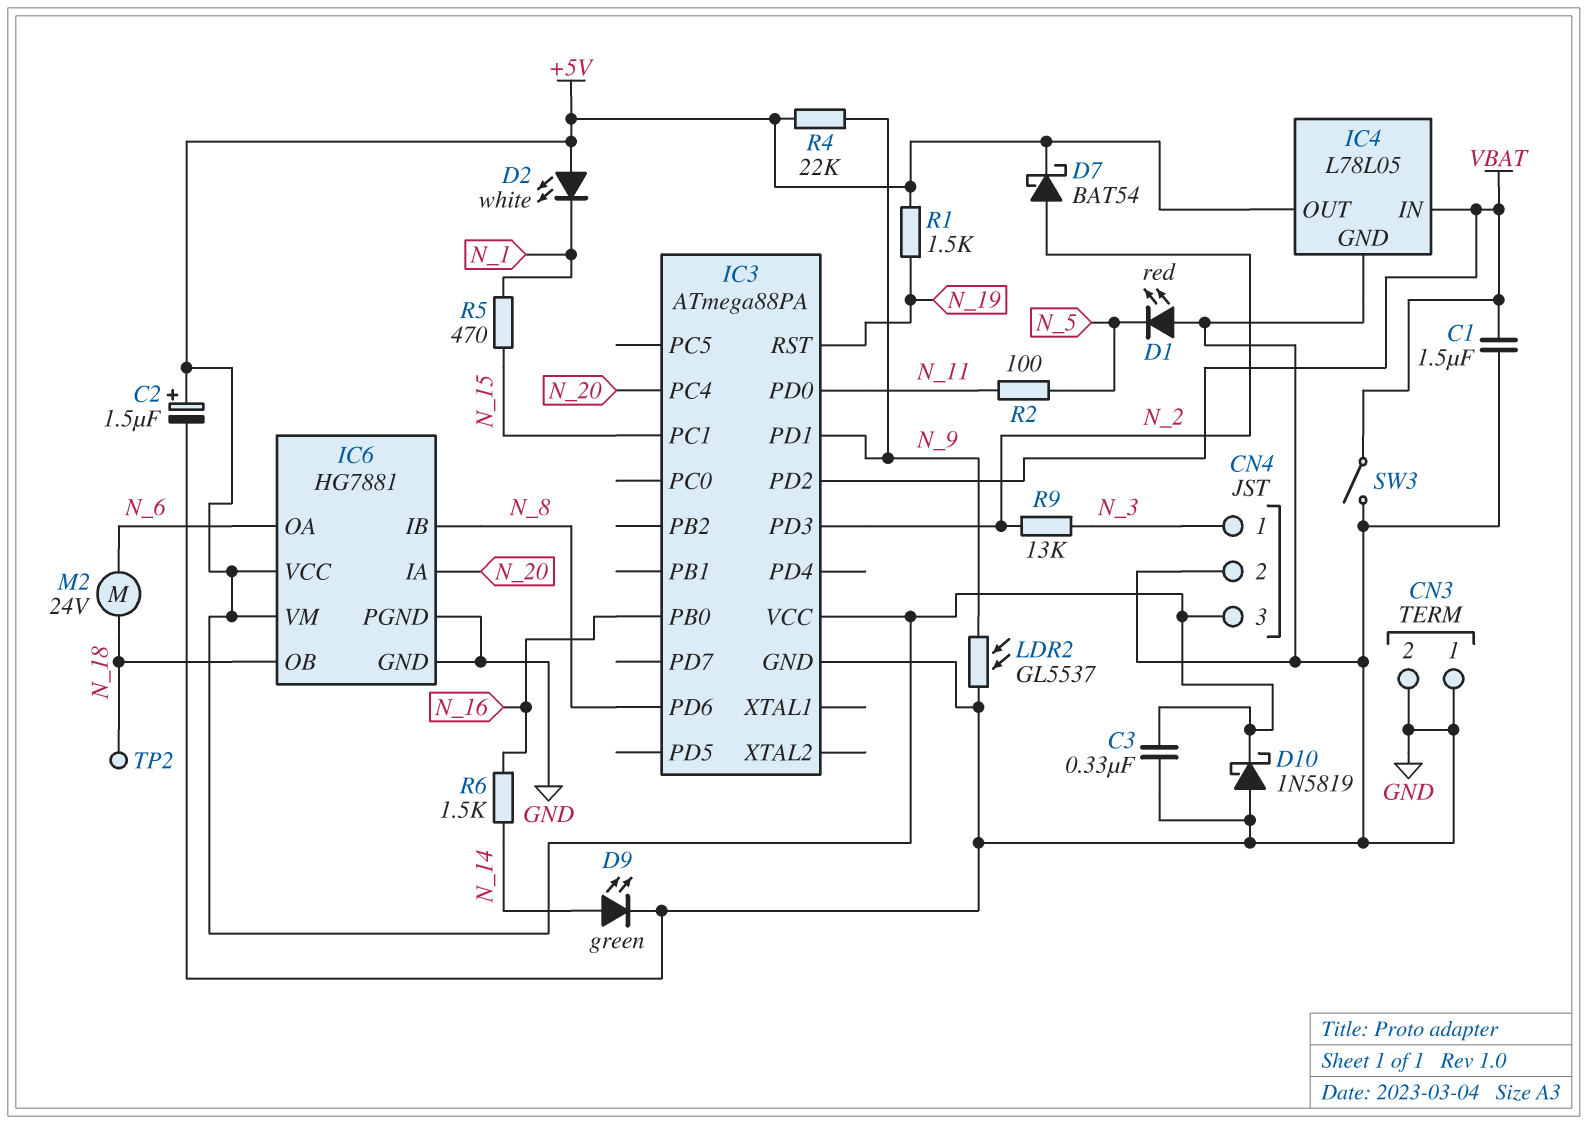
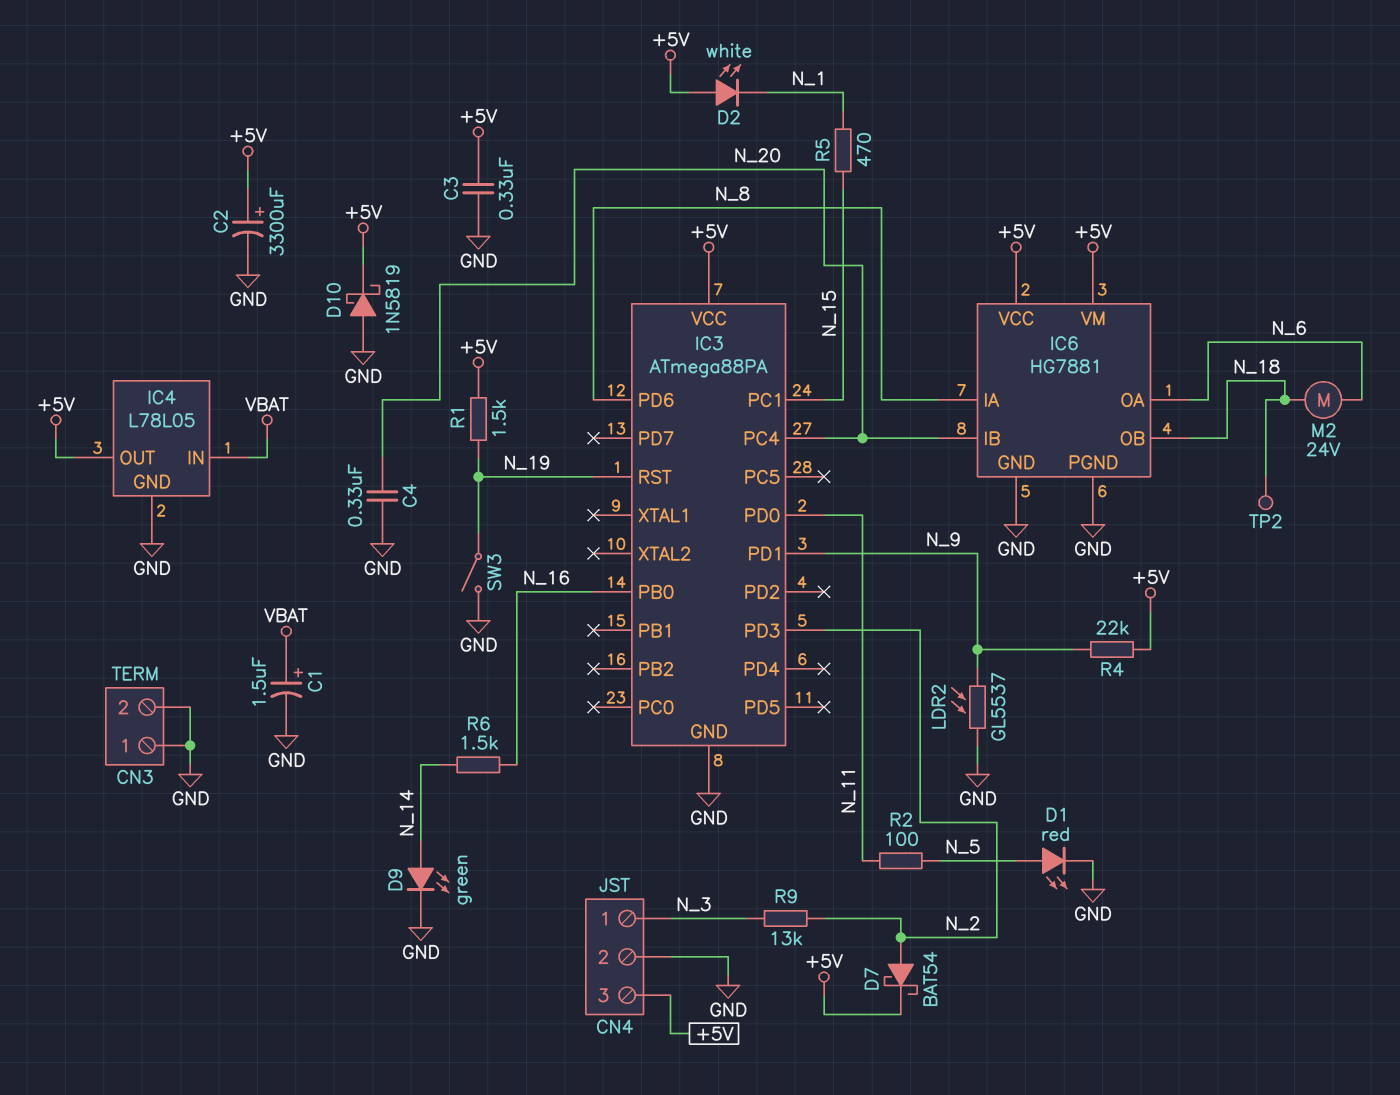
C1: 1.5uF (GND, VBAT) -> 1.5uF (plus VBAT, minus GND)
C2: 1.5uF (plus +5V, minus GND) -> 3300uF (plus +5V, minus GND)
C4: none -> 330nF (GND, N_20)
D1: LED red (A GND, K N_5) -> LED red (A N_5, K GND)
IC3 pin PD2: VBAT -> none
IC6 pin IA: N_20 -> N_8
IC6 pin IB: N_8 -> N_20
SW3: switch (GND, VBAT) -> switch (GND, N_19)

